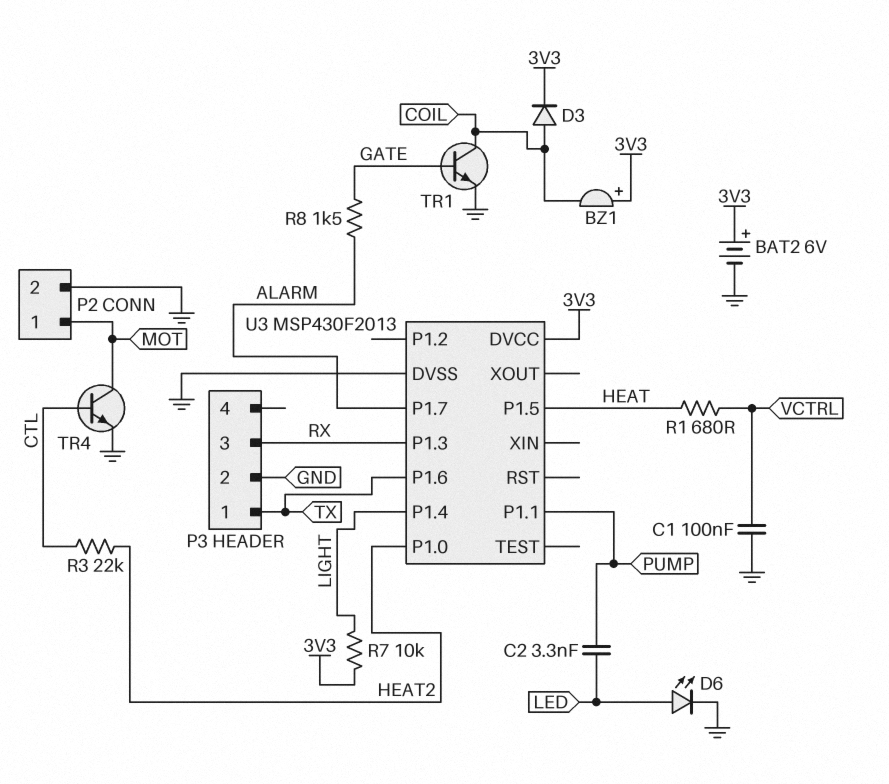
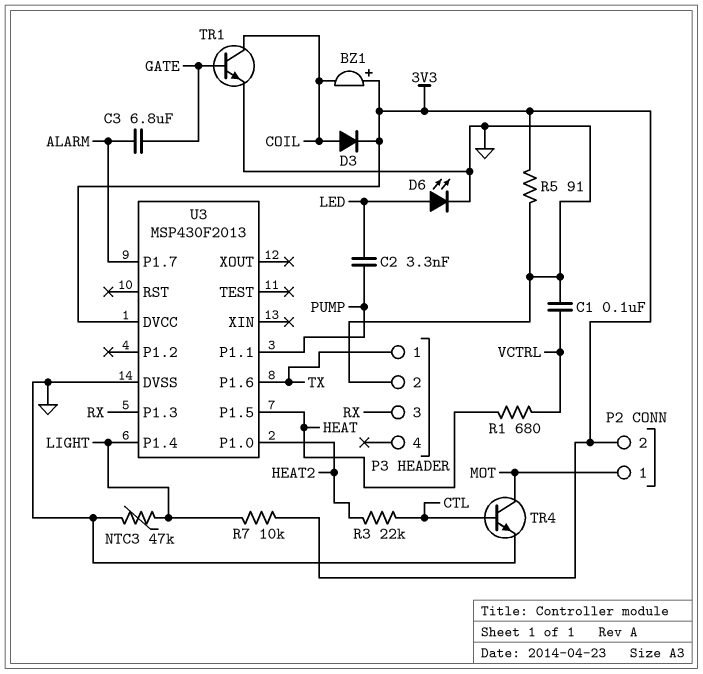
BAT2: 6V (plus 3V3, minus GND) -> none
C3: none -> 6.8uF (ALARM, GATE)
NTC3: none -> 47k (GND, LIGHT)
P2 pin 2: GND -> 3V3
R5: none -> 91 (3V3, GND)
R8: 1.5k (ALARM, GATE) -> none

